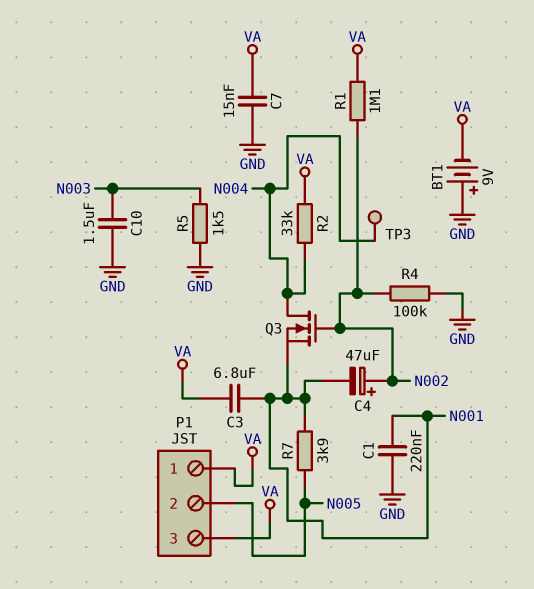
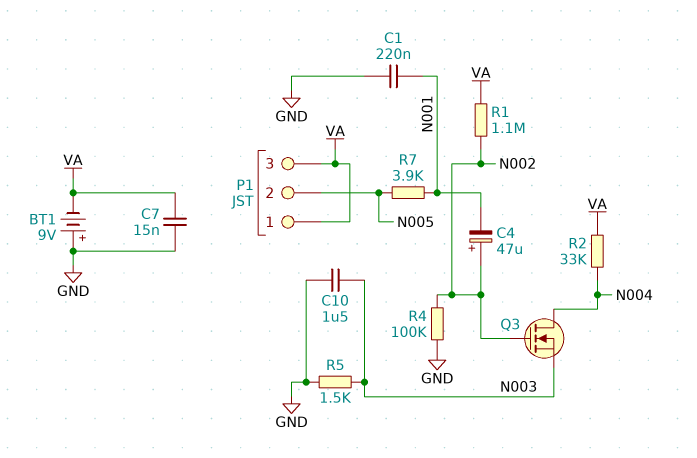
C3: 6.8uF (N001, VA) -> none
Q3: NMOS (G N002, D N004, S N001) -> NMOS (G N002, D N004, S N003)
TP3: test point (N004) -> none

